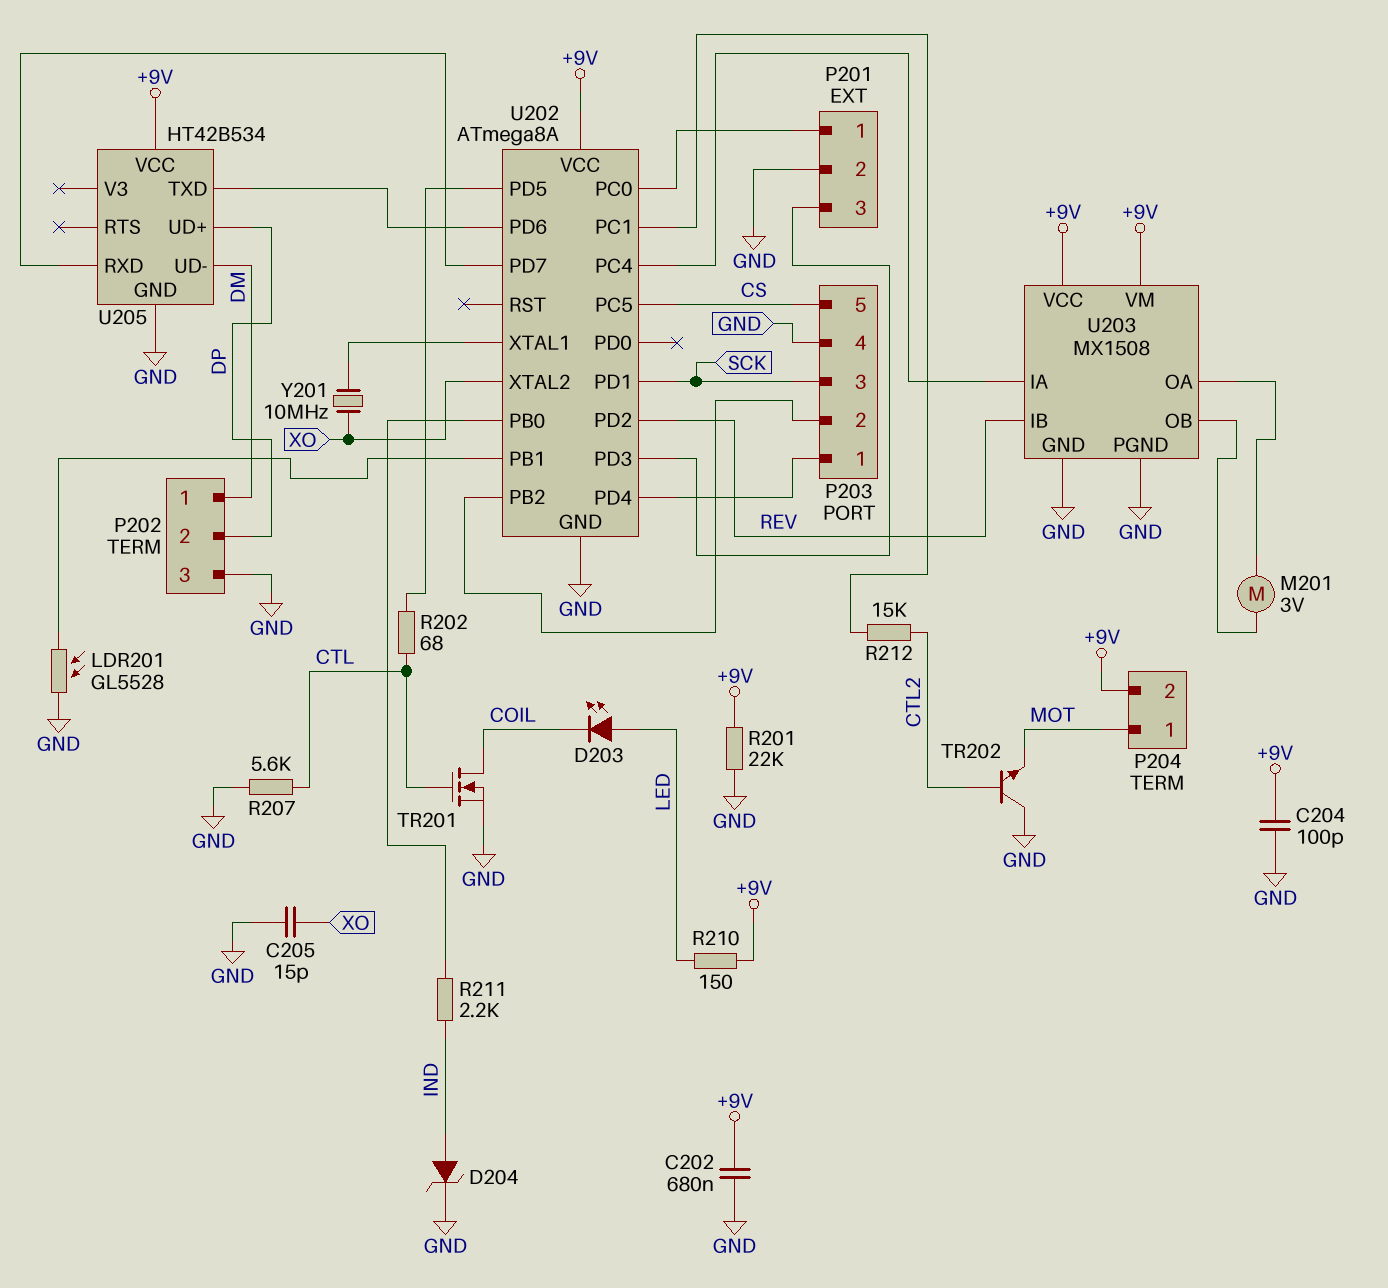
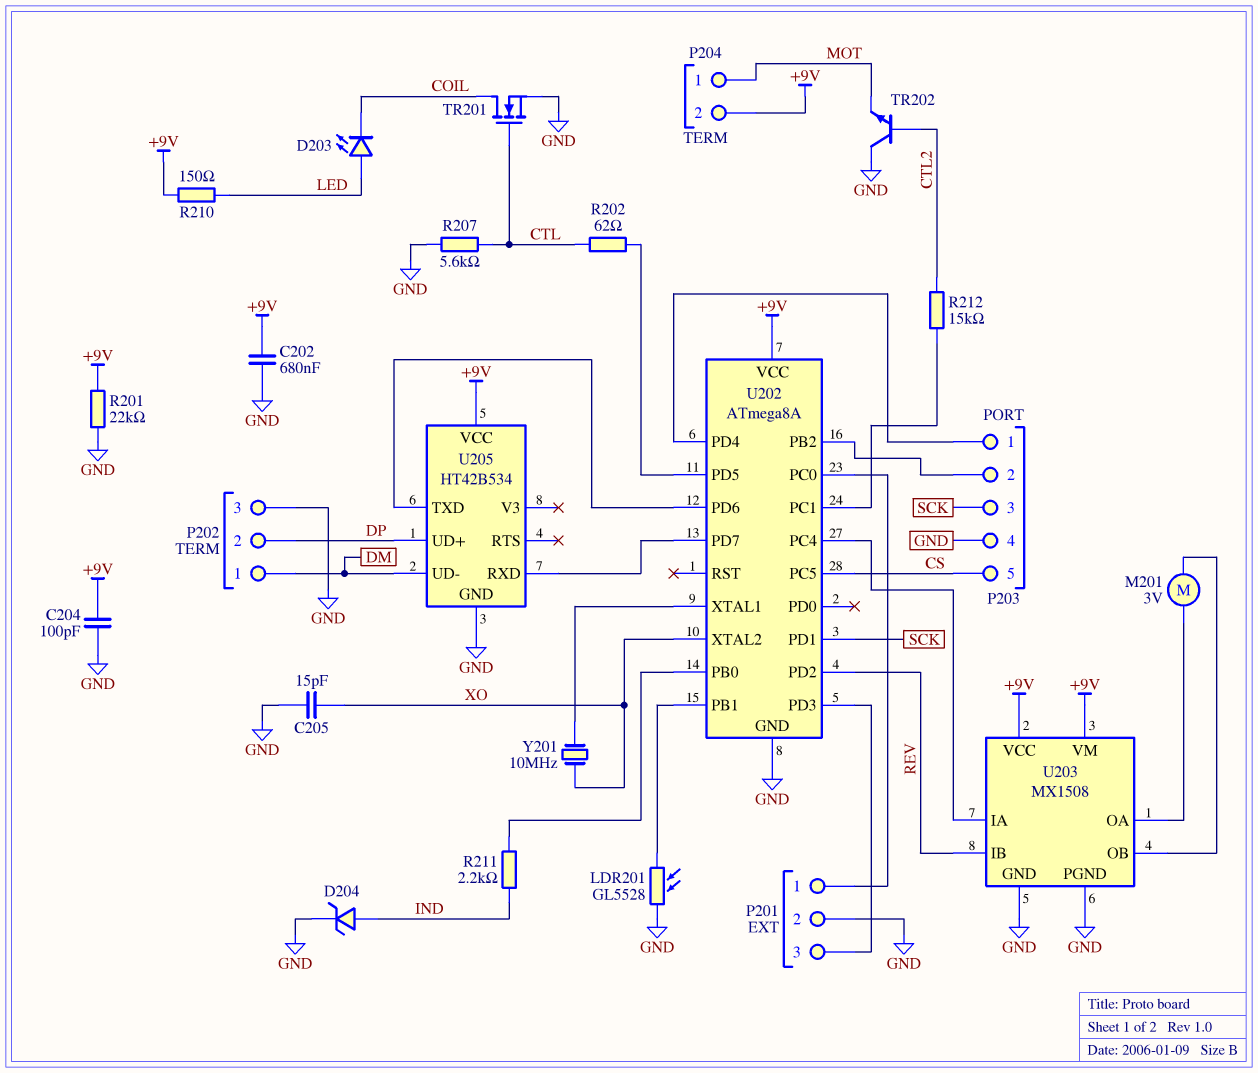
R202: 68 (CTL, U202/PD5) -> 62 (CTL, U202/PD5)

